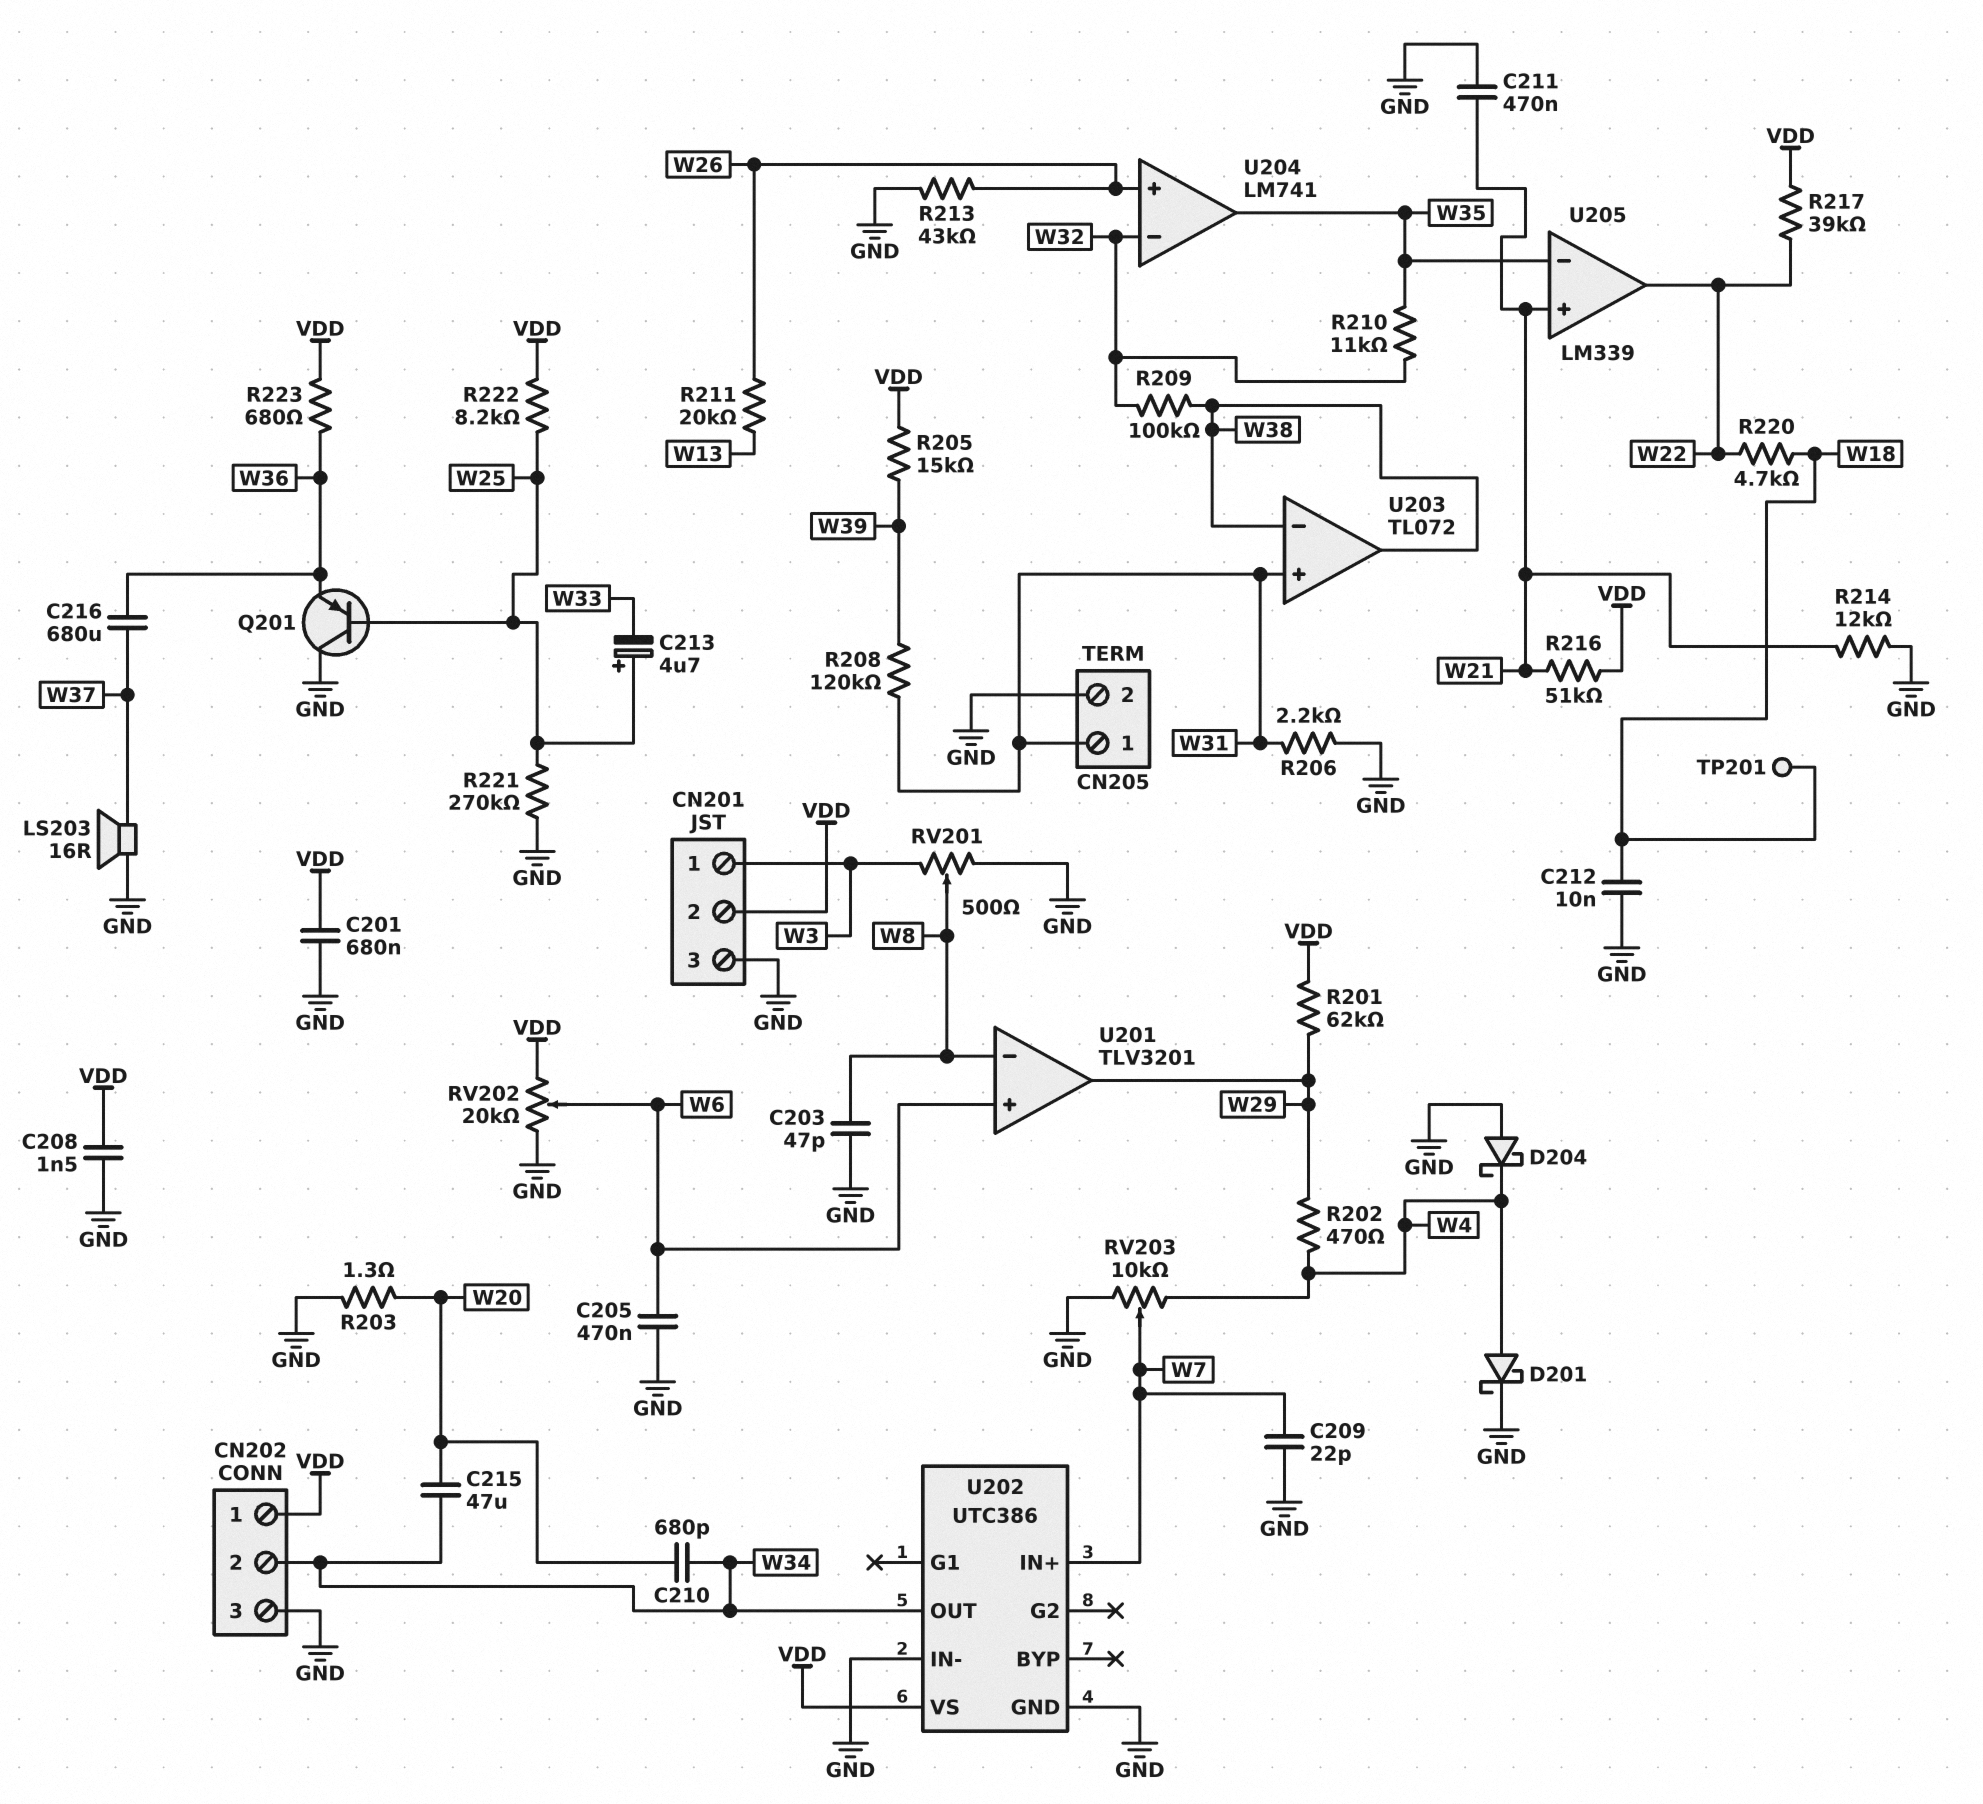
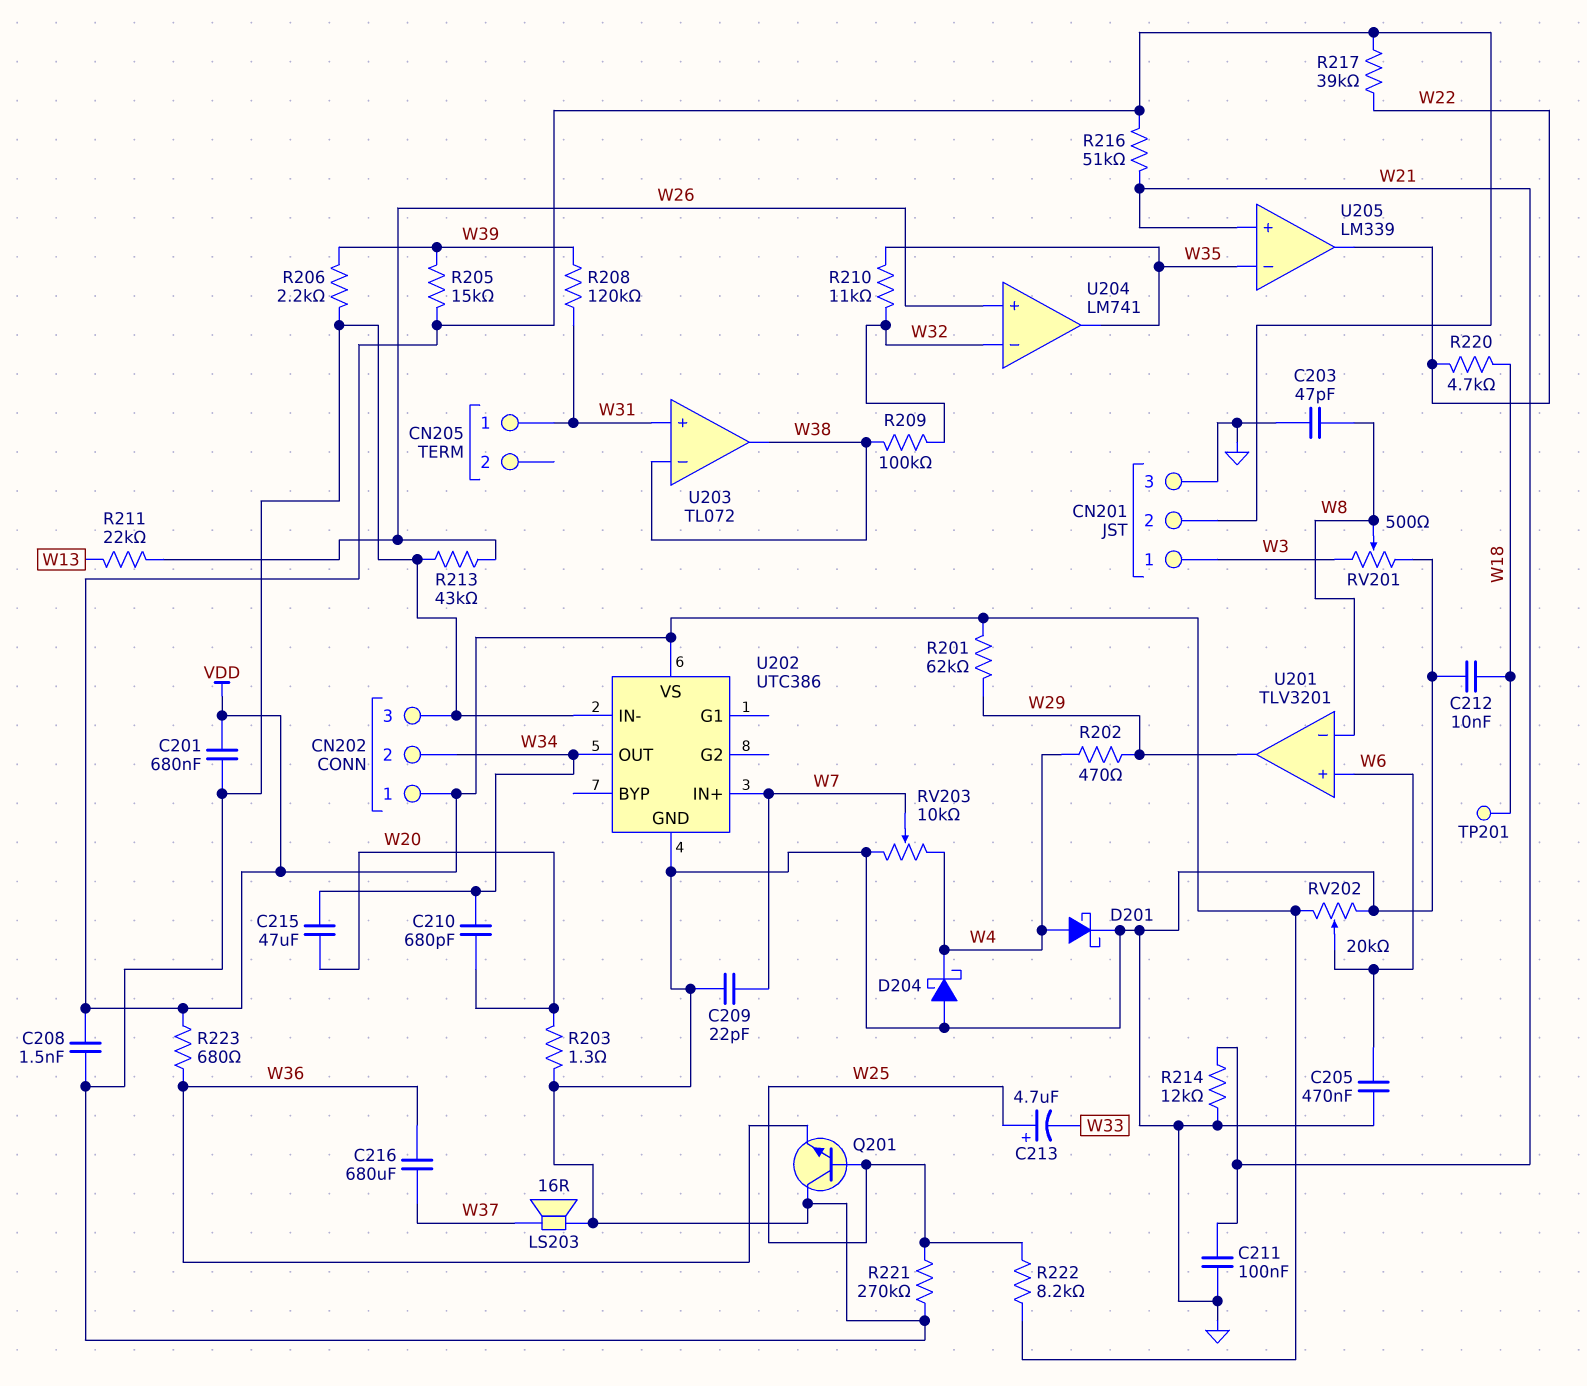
C211: 470nF (GND, W21) -> 100nF (GND, W21)
CN205 pin 2: GND -> none
Q201: PNP (B W25, C GND, E W36) -> NPN (B W25, C GND, E W36)
R206: 2.2k (GND, W31) -> 2.2k (GND, W39)
R211: 20k (W13, W26) -> 22k (W13, W26)

